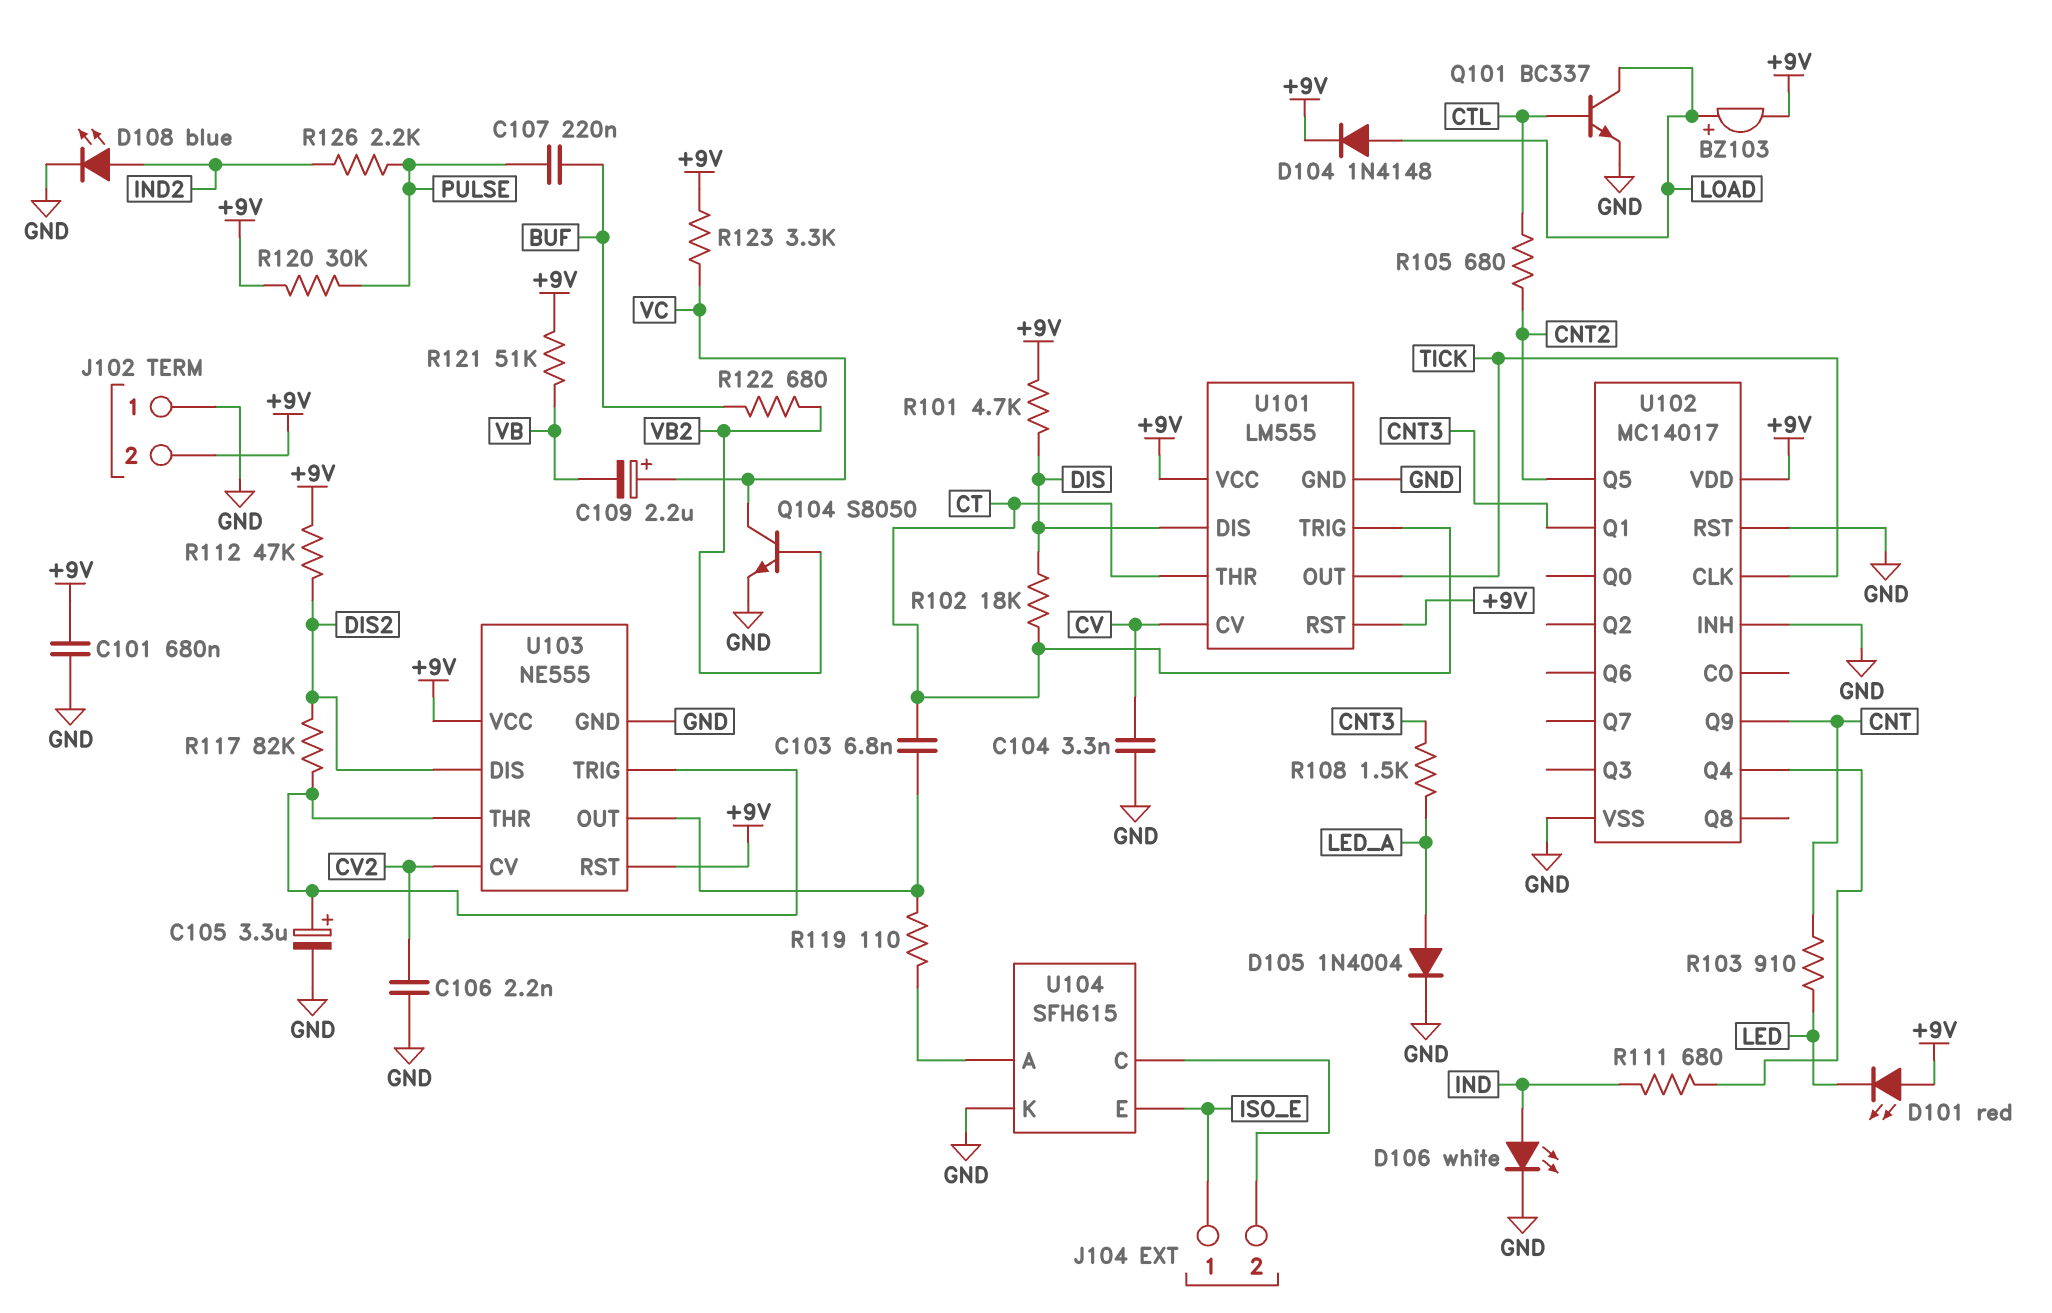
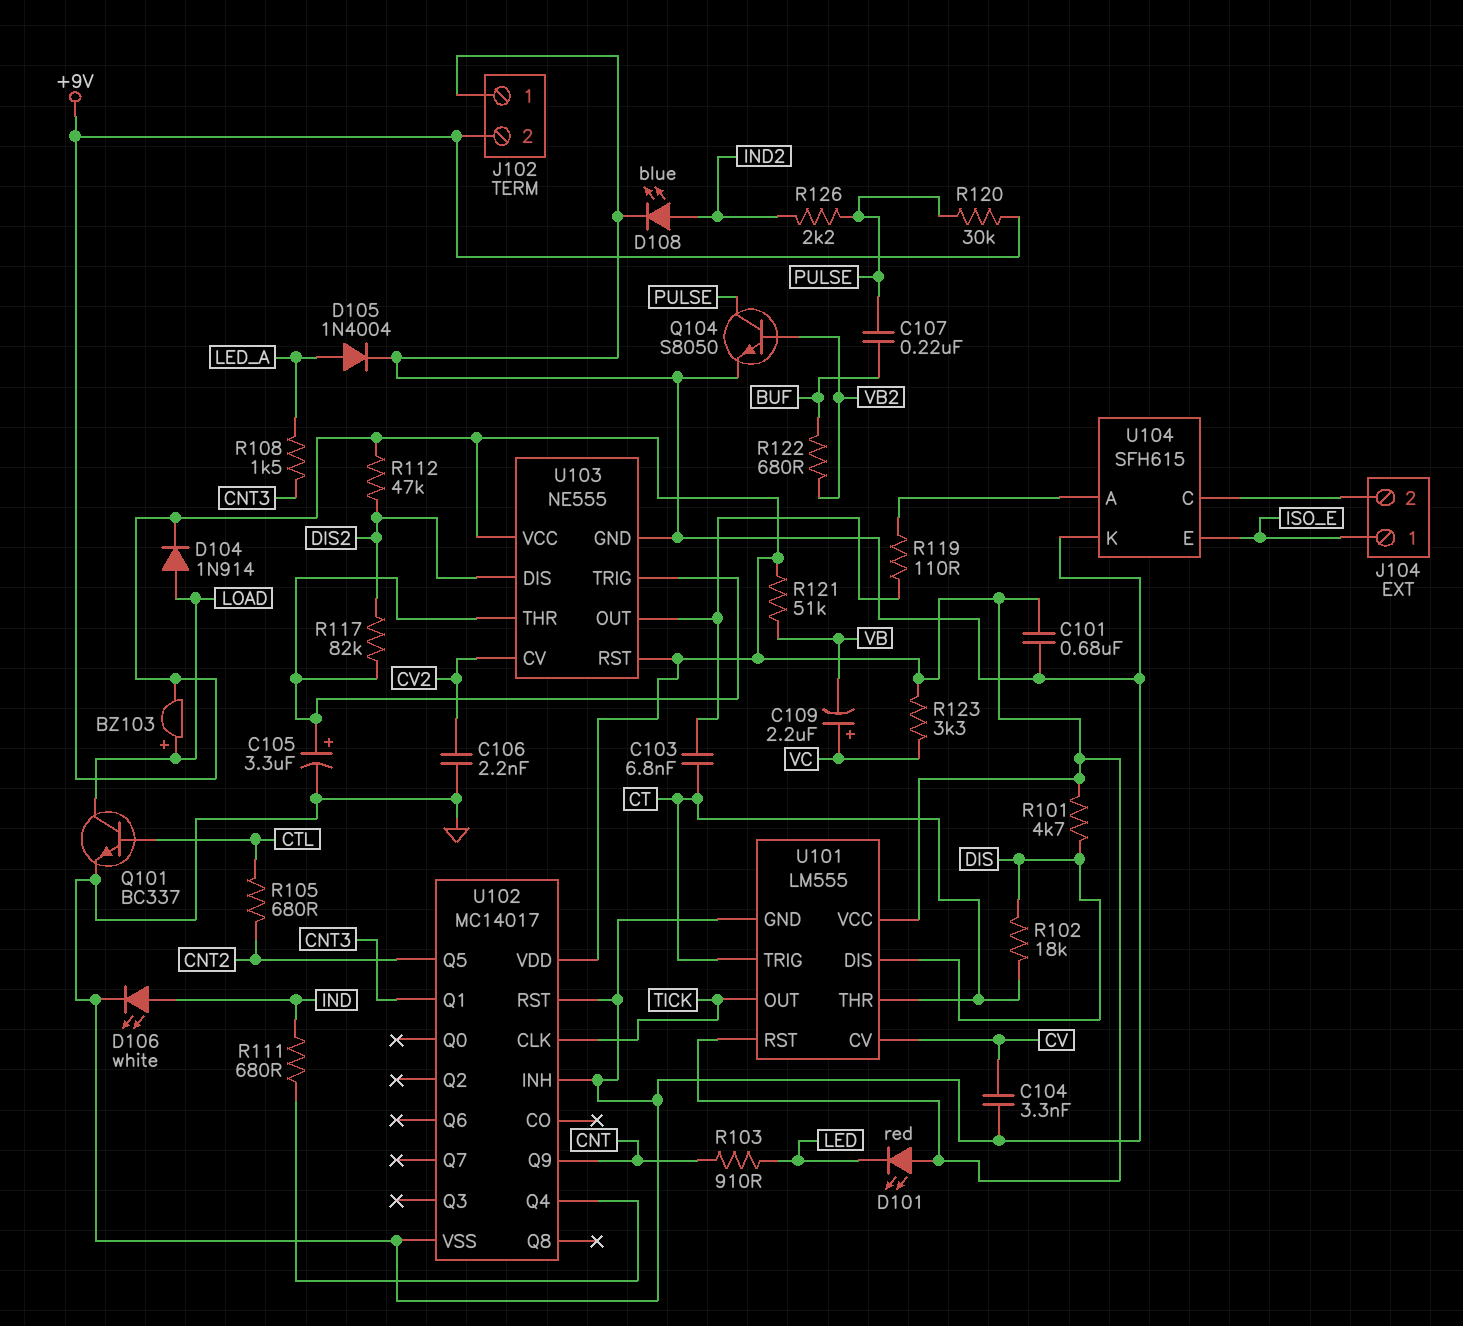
D104: diode 1N4148 (A LOAD, K +9V) -> diode 1N914 (A LOAD, K +9V)
Q104: NPN S8050 (B VB2, C VC, E GND) -> NPN S8050 (B VB2, C PULSE, E GND)

